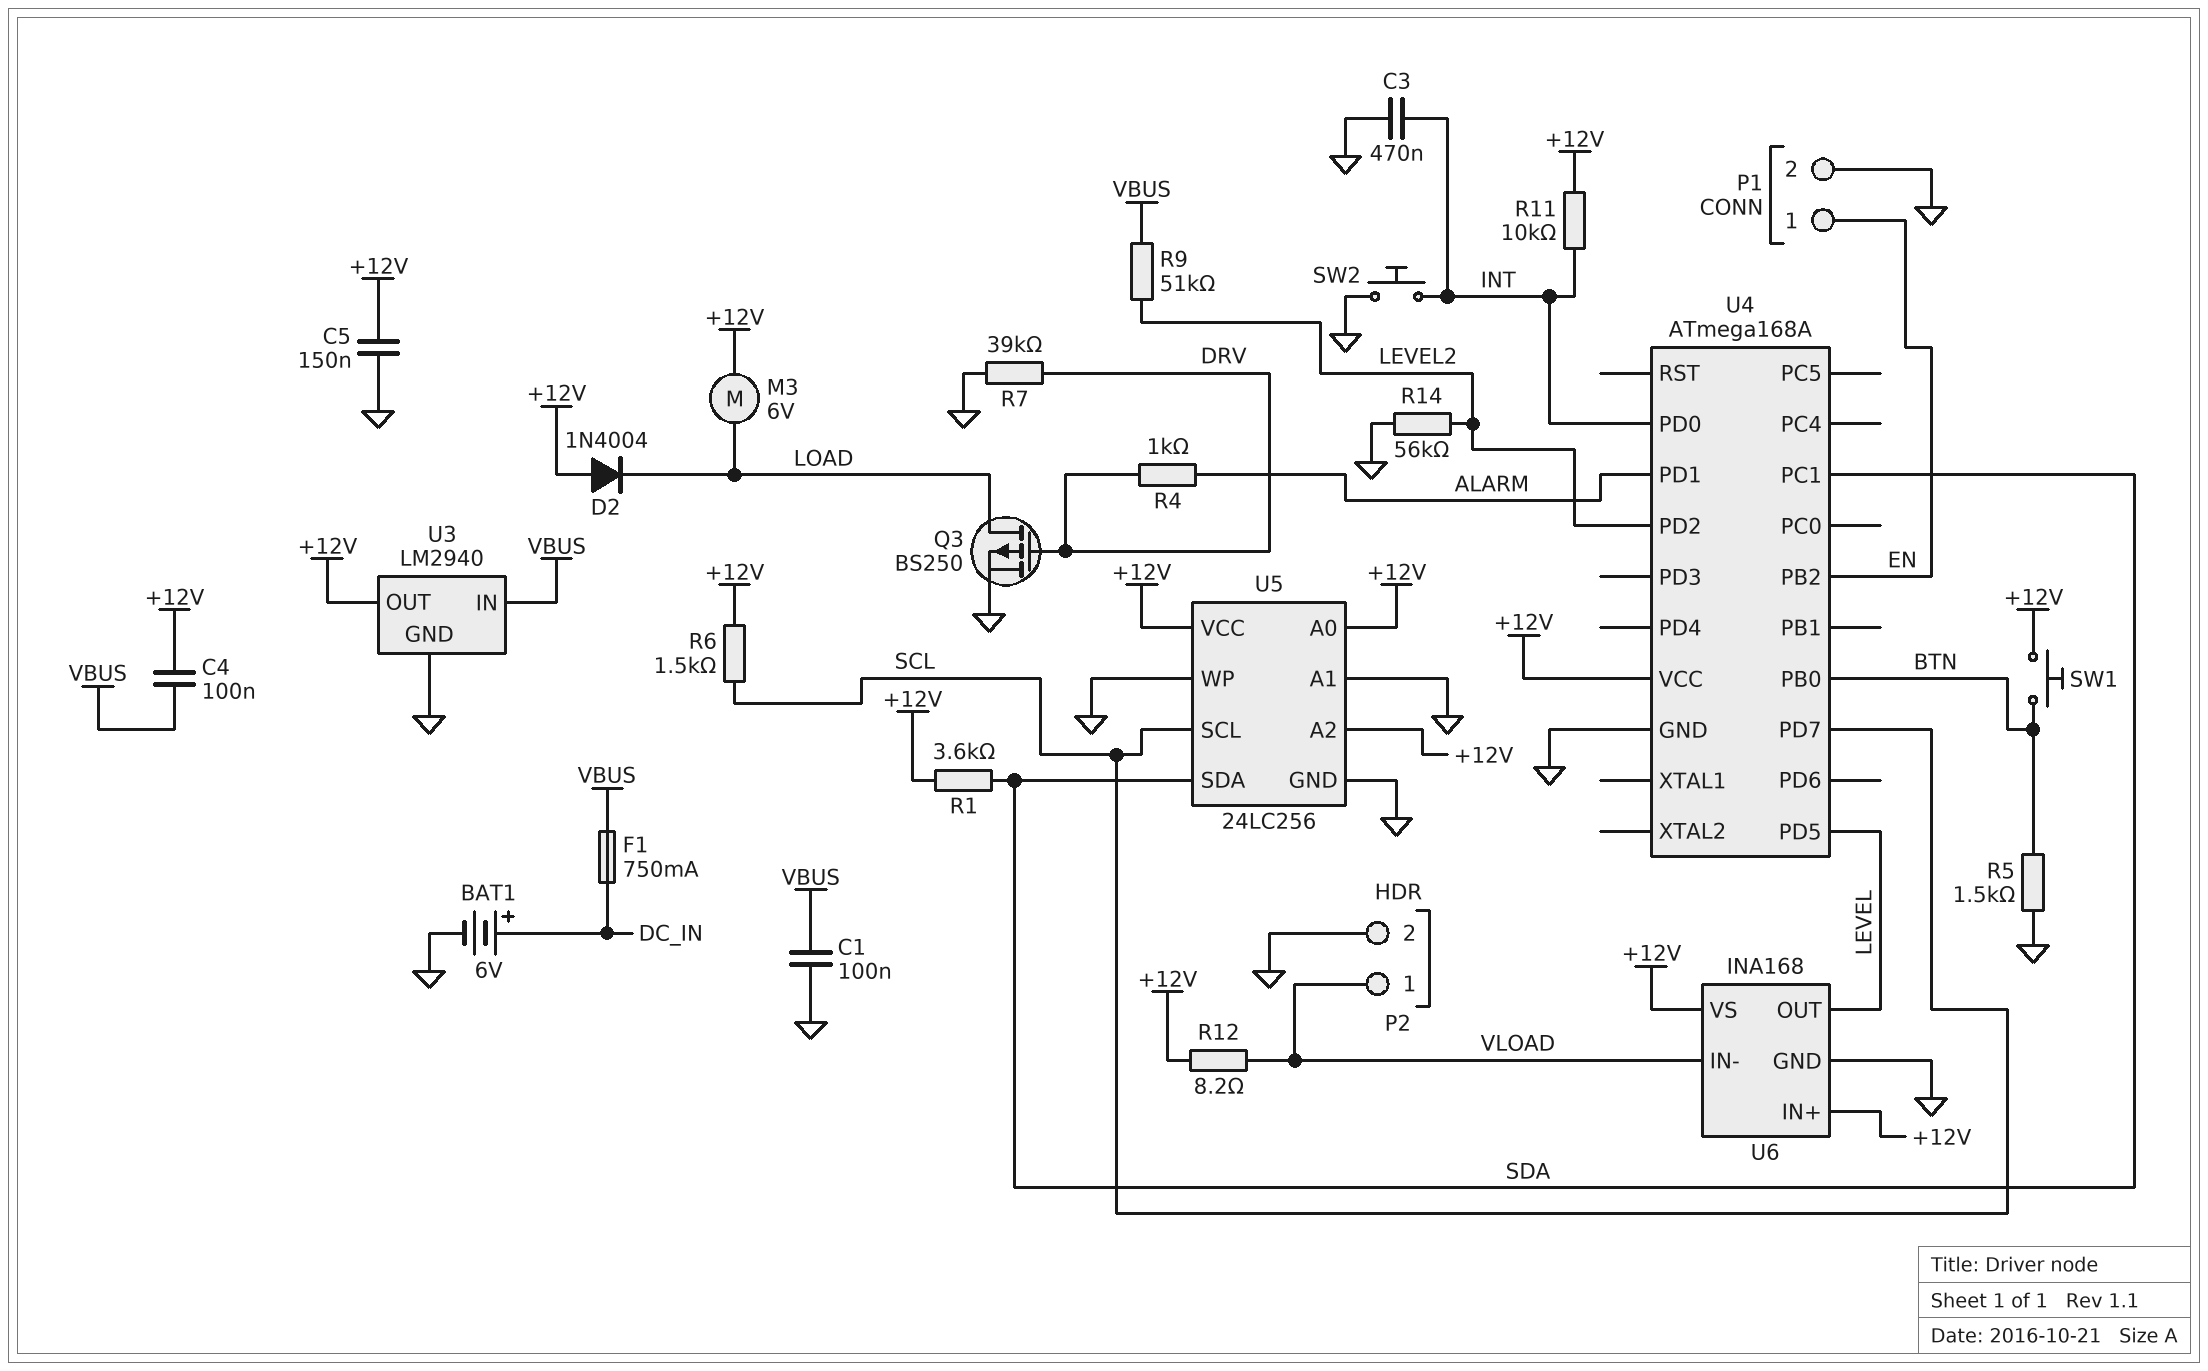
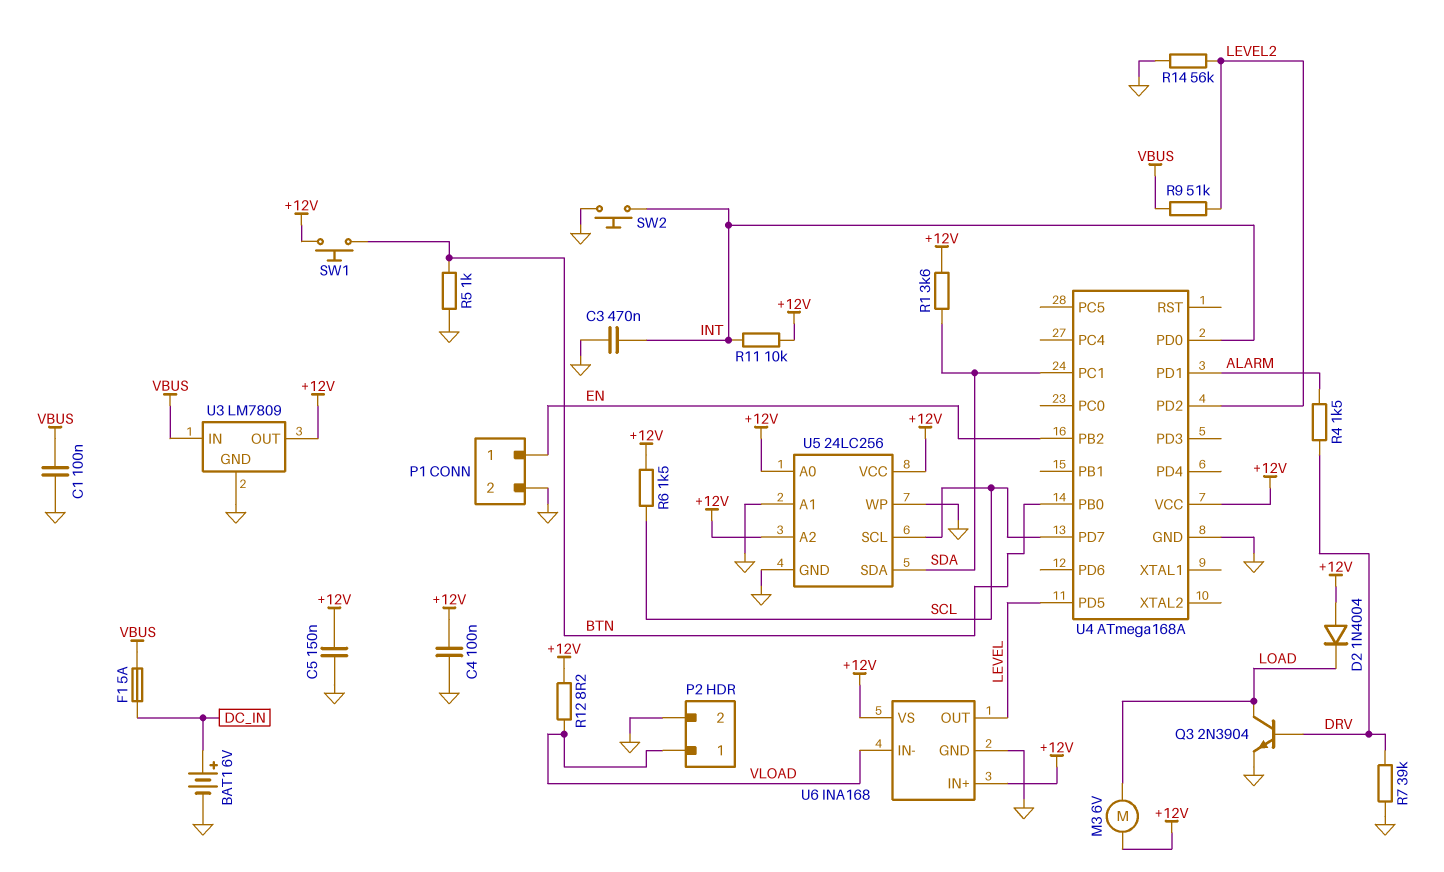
C4: 100nF (+12V, VBUS) -> 100nF (+12V, GND)
F1: 750mA (DC_IN, VBUS) -> 5A (DC_IN, VBUS)
Q3: PMOS BS250 (G DRV, D LOAD, S GND) -> NPN 2N3904 (B DRV, C LOAD, E GND)
R4: 1k (ALARM, DRV) -> 1.5k (ALARM, DRV)
R5: 1.5k (BTN, GND) -> 1k (BTN, GND)
U3: LM2940 -> LM7809

